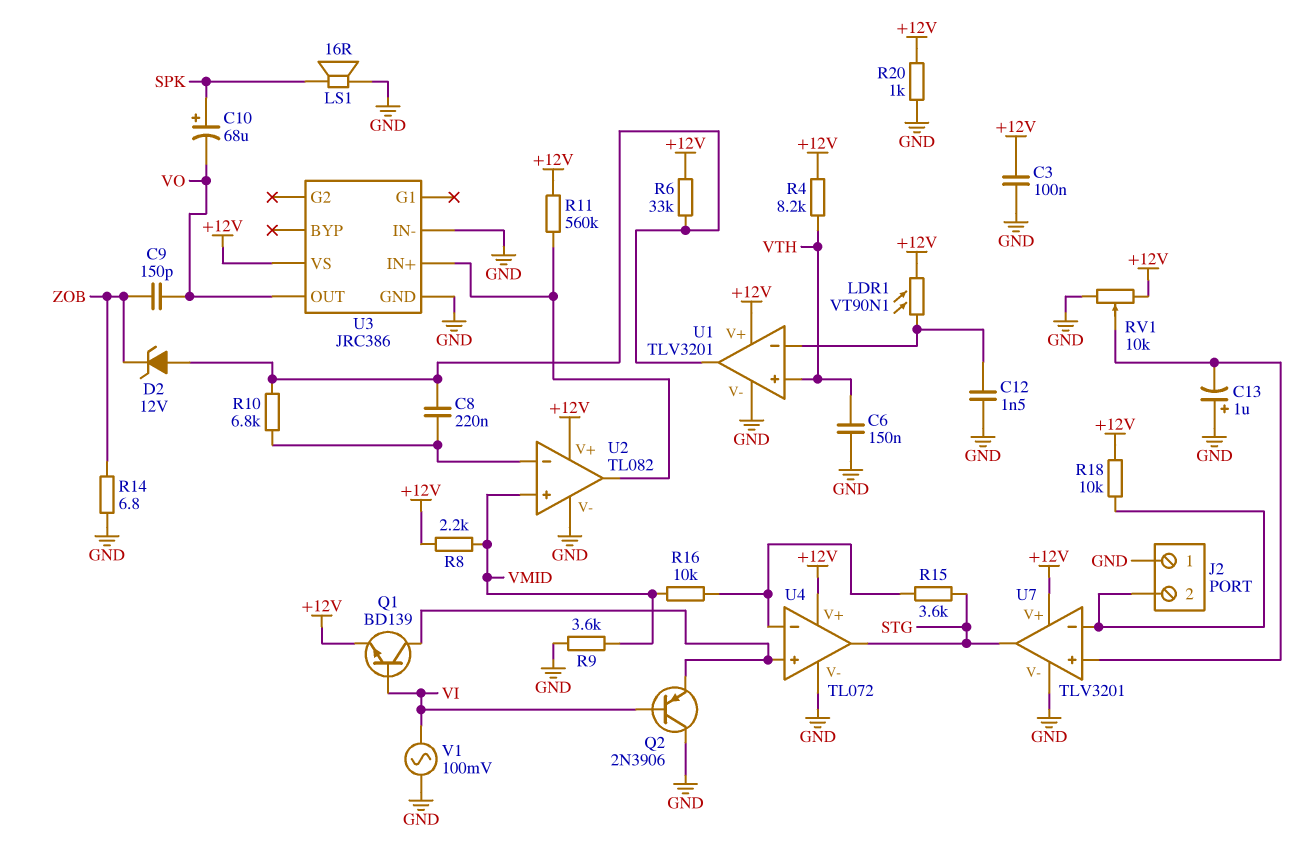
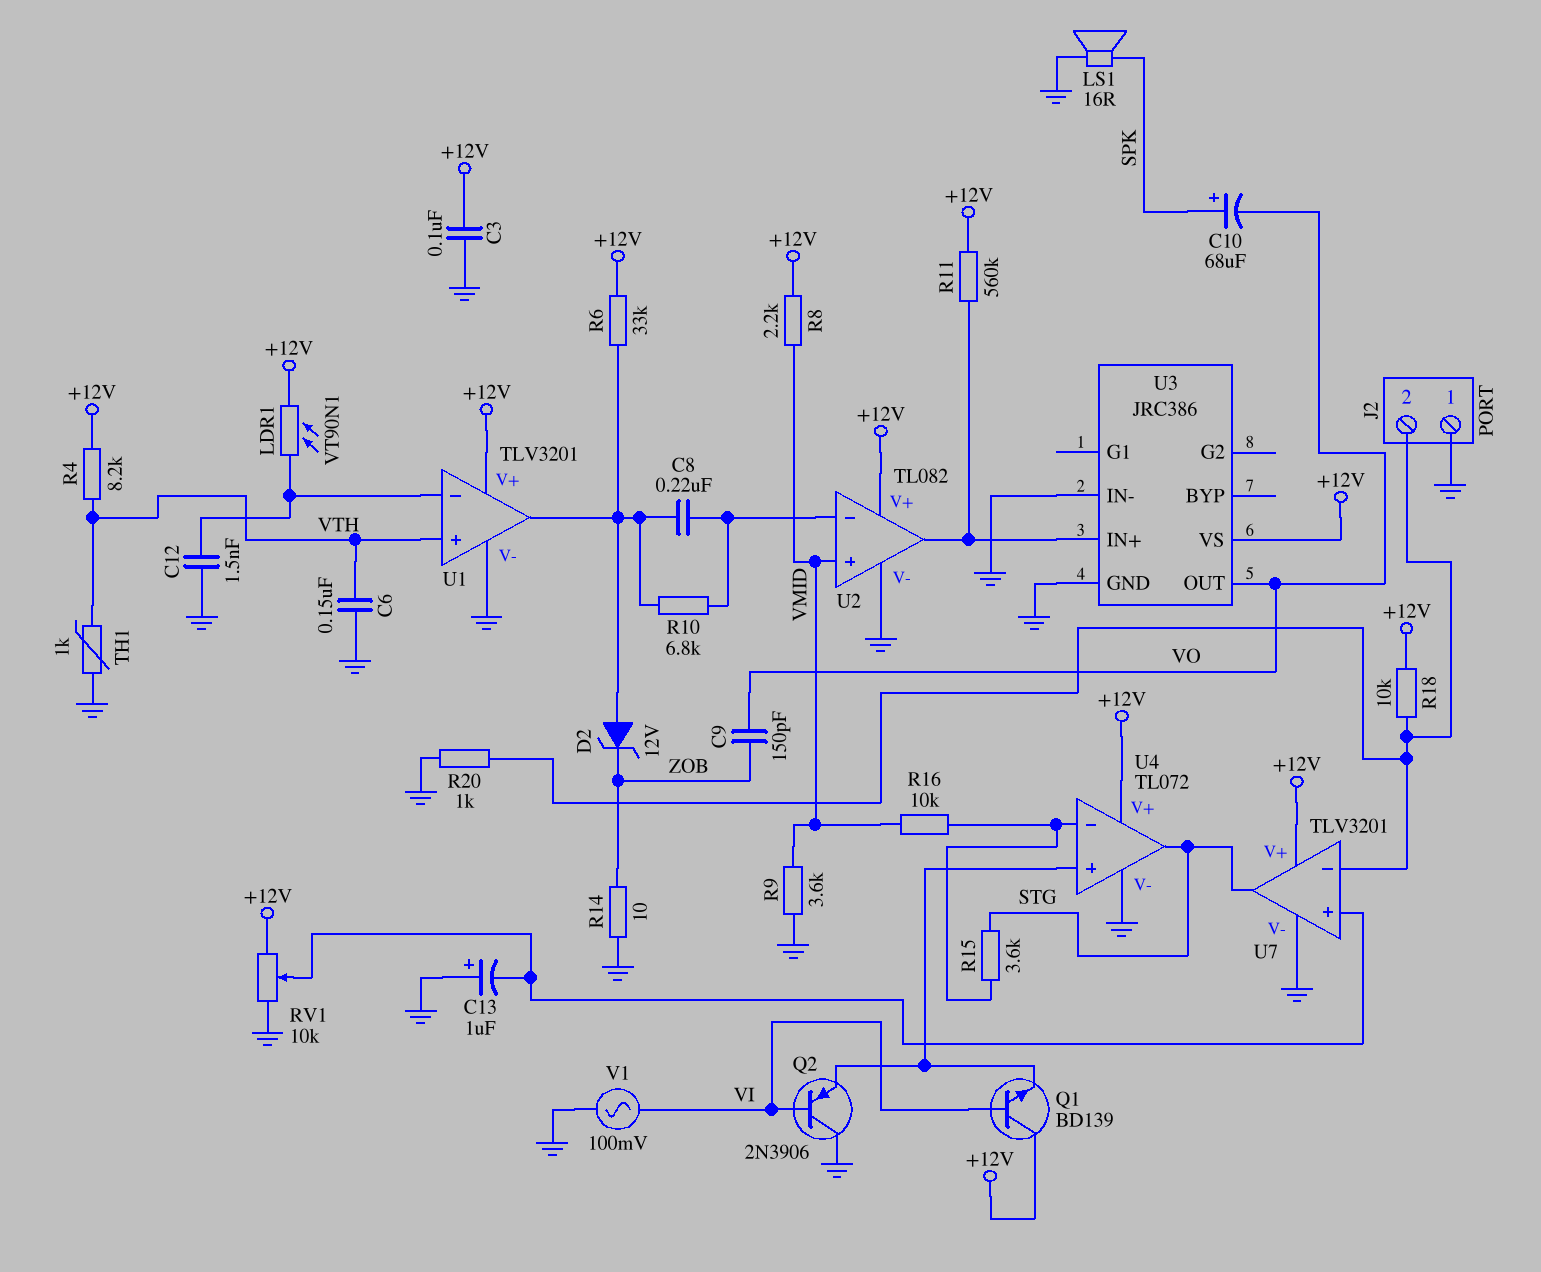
Q1: NPN BD139 (B VI, C U4/in+, E +12V) -> NPN BD139 (B VI, C +12V, E U4/in+)
R14: 6.8 (GND, ZOB) -> 10 (GND, ZOB)
R20: 1k (+12V, GND) -> 1k (GND, J2/2)
TH1: none -> 1k (GND, VTH)

